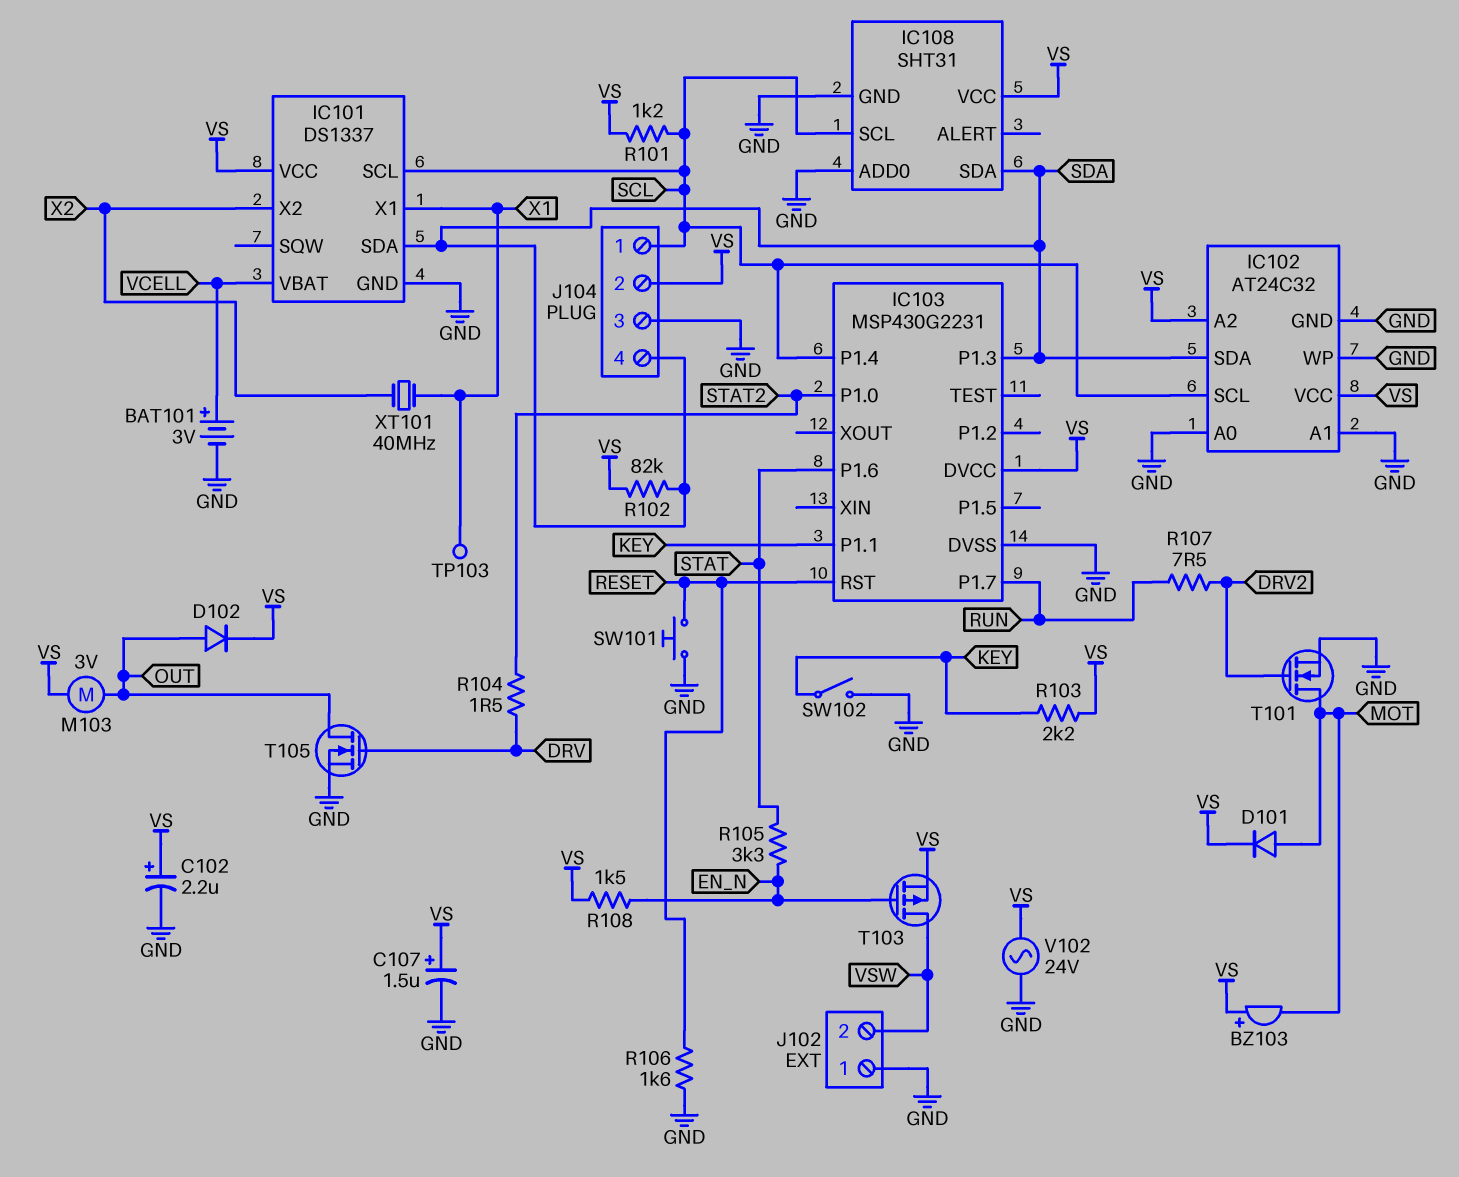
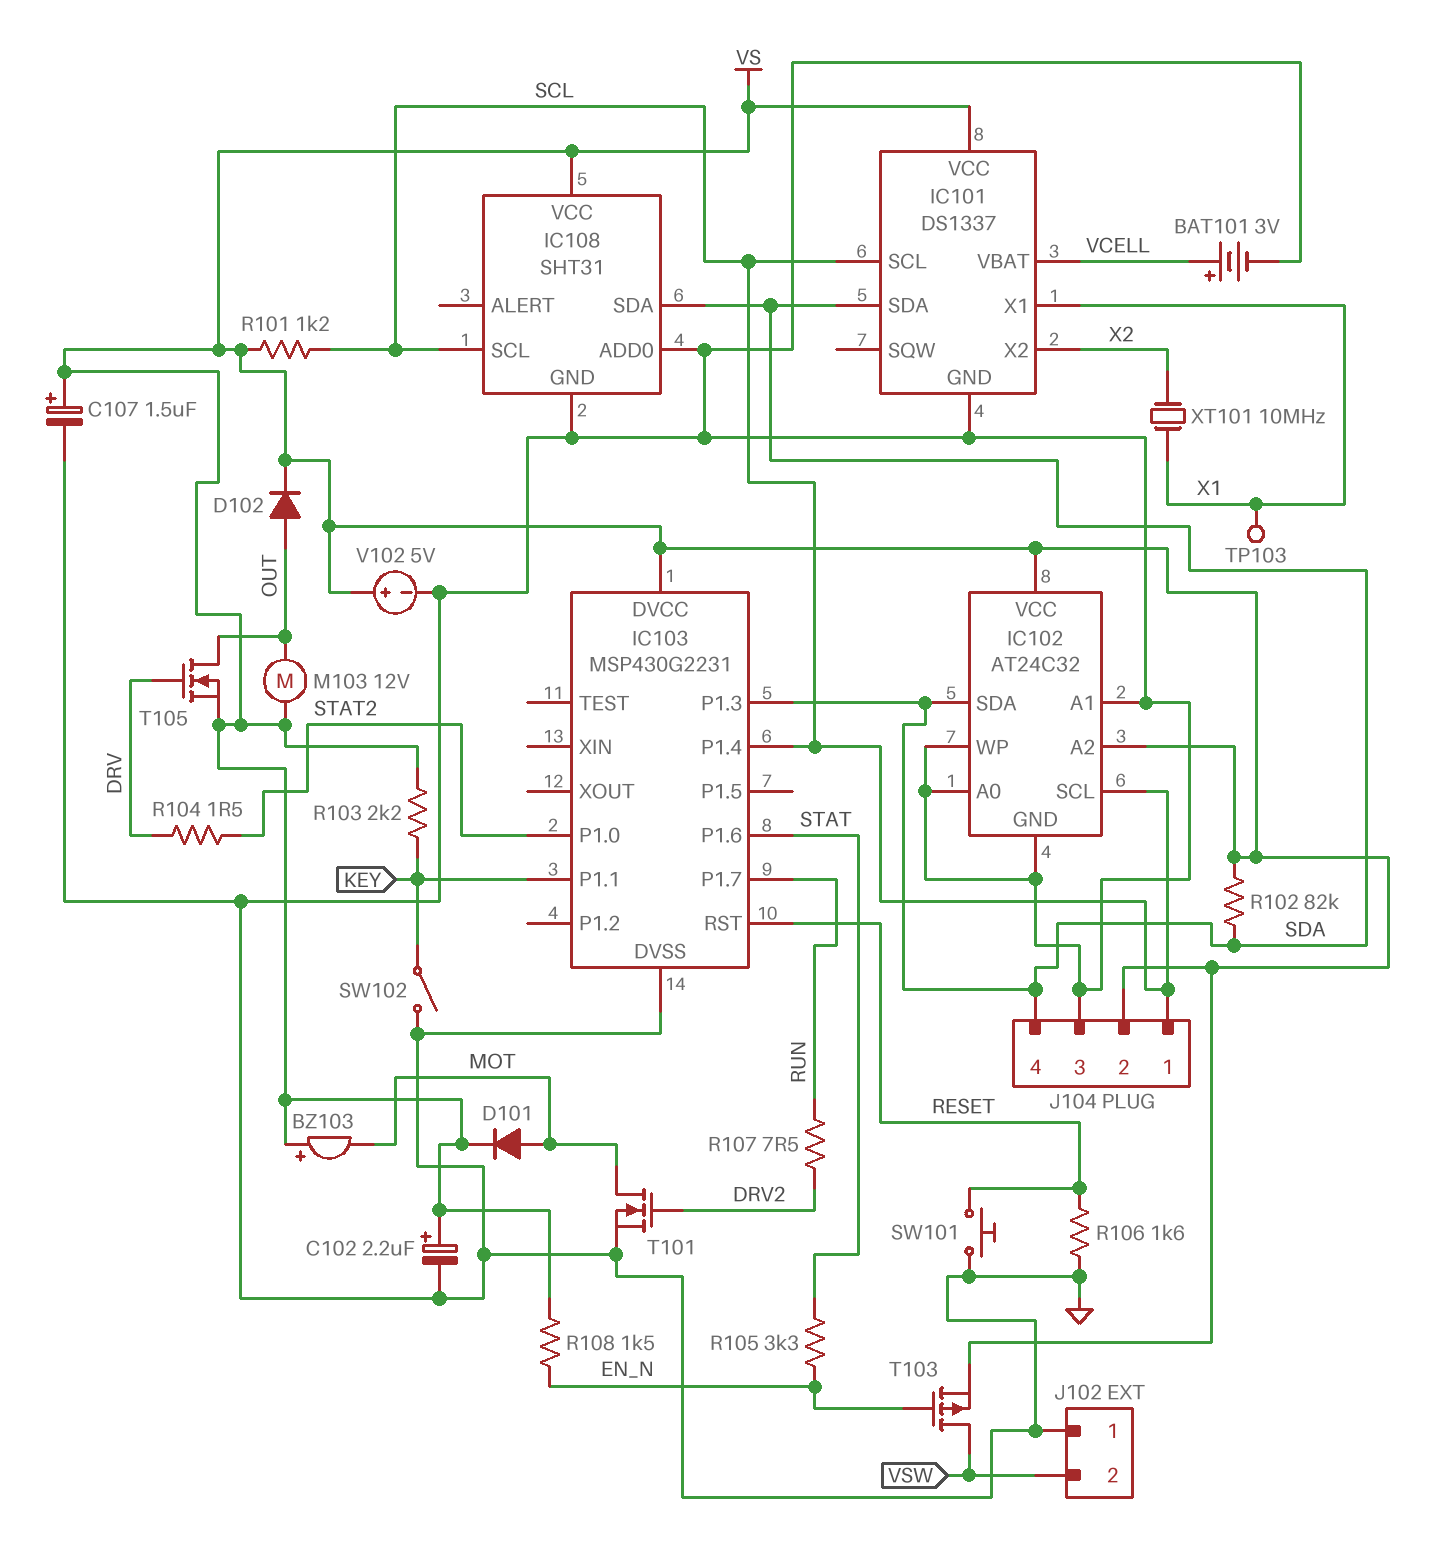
M103: motor 3V (OUT, VS) -> motor 12V (OUT, VS)
T105: NMOS (G DRV, D OUT, S GND) -> NMOS (G DRV, D OUT, S VS)
V102: AC 24V (GND, VS) -> 5V (plus VS, minus GND)
XT101: 40MHz (X1, X2) -> 10MHz (X1, X2)

